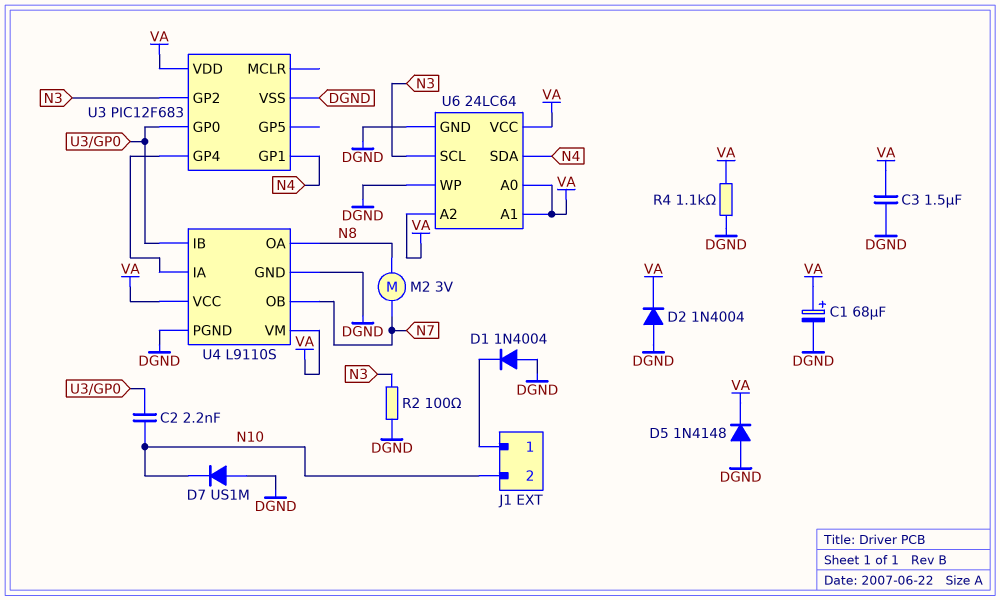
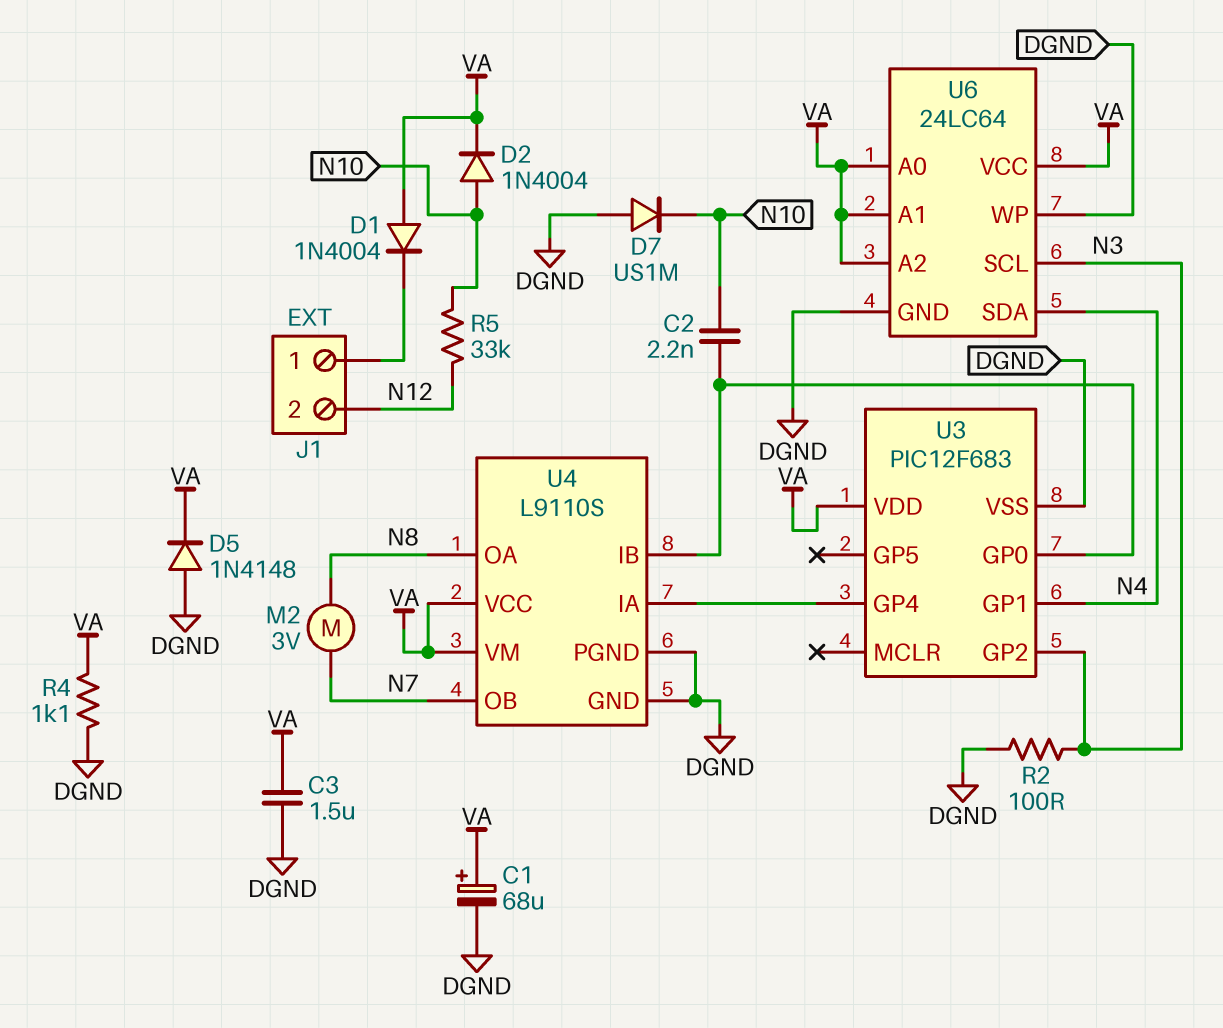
D1: diode 1N4004 (A DGND, K J1/1) -> diode 1N4004 (A VA, K J1/1)
D2: diode 1N4004 (A DGND, K VA) -> diode 1N4004 (A N10, K VA)
J1 pin 2: N10 -> N12
R5: none -> 33k (N10, N12)

